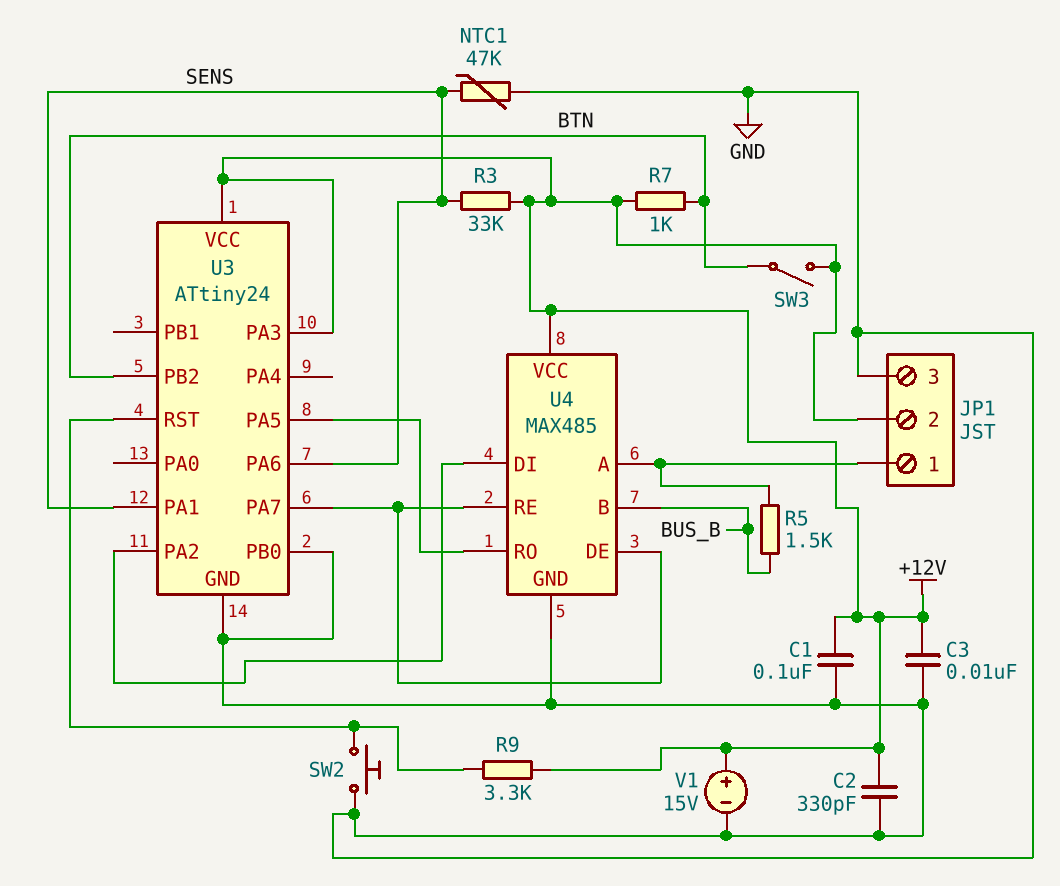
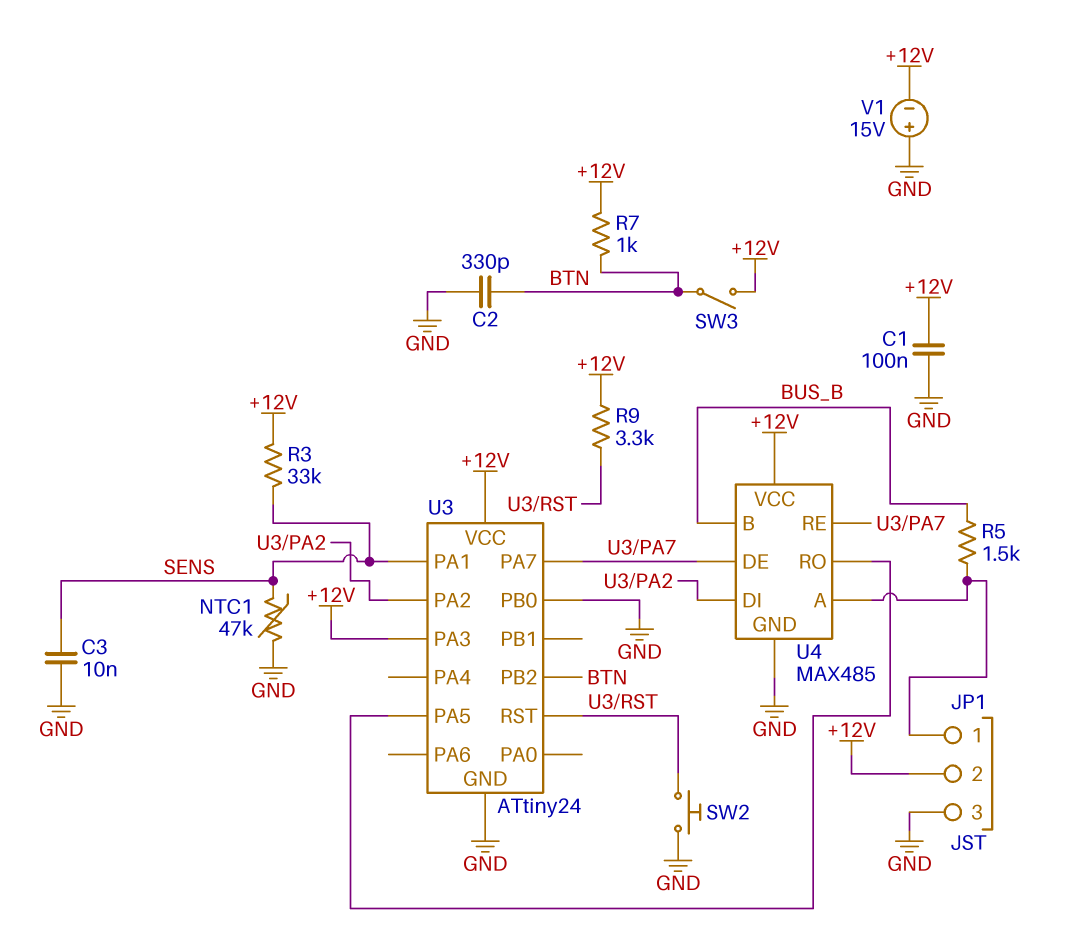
C2: 330pF (+12V, GND) -> 330pF (BTN, GND)
C3: 10nF (+12V, GND) -> 10nF (GND, SENS)
U3 pin PA6: SENS -> none
V1: 15V (plus +12V, minus GND) -> 15V (plus GND, minus +12V)

